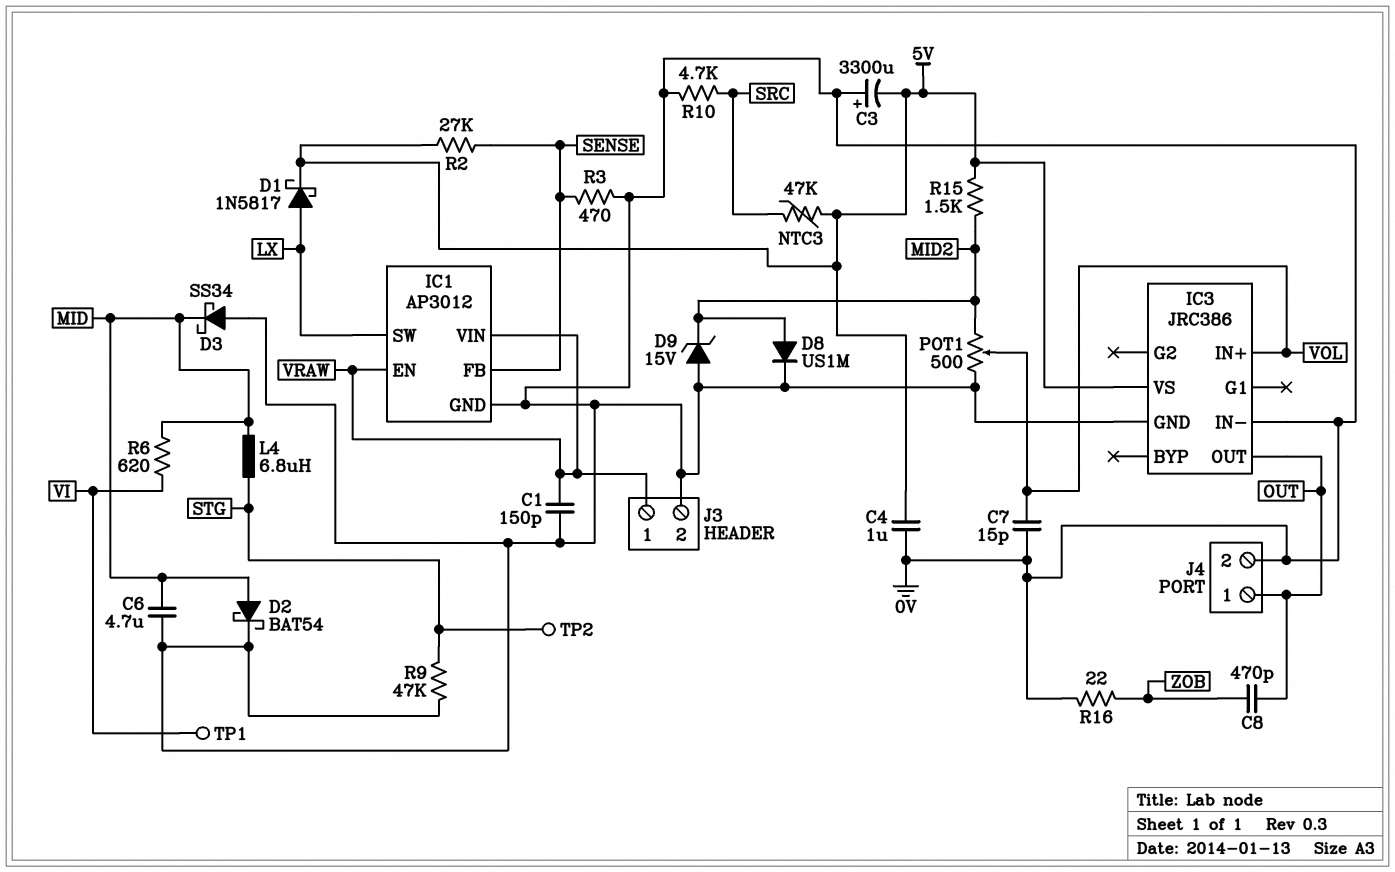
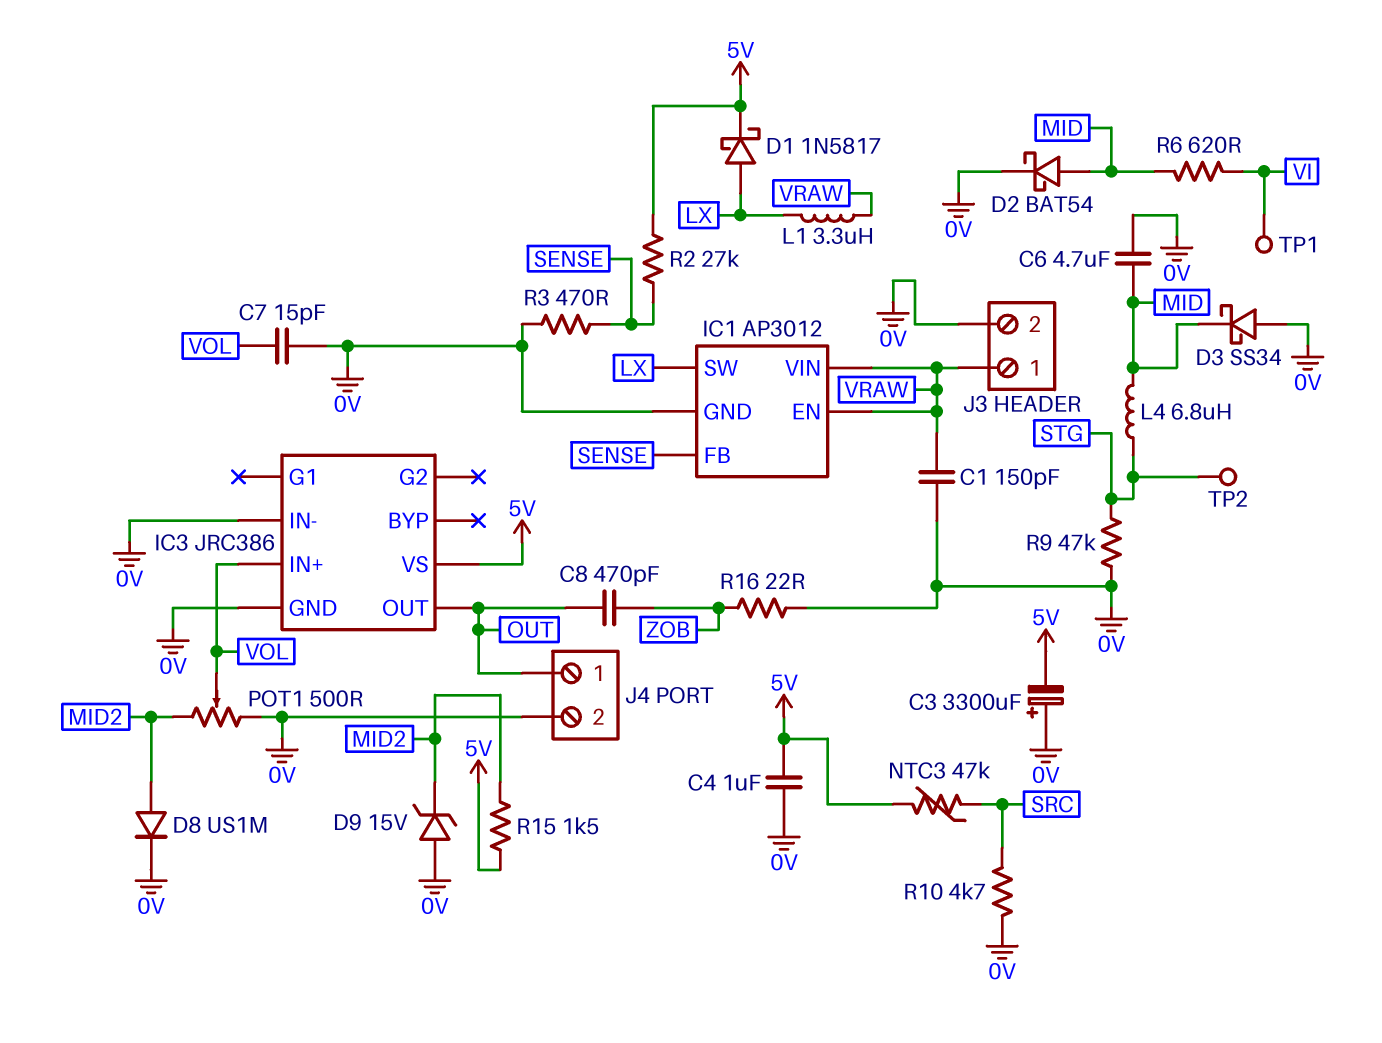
L1: none -> 3.3uH (LX, VRAW)

